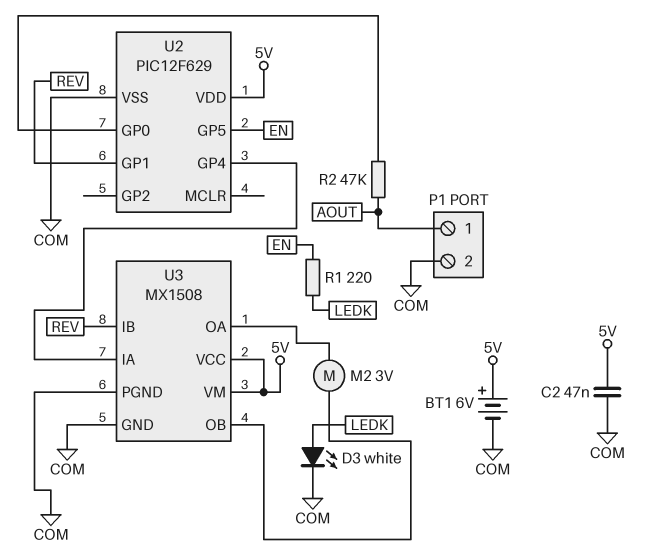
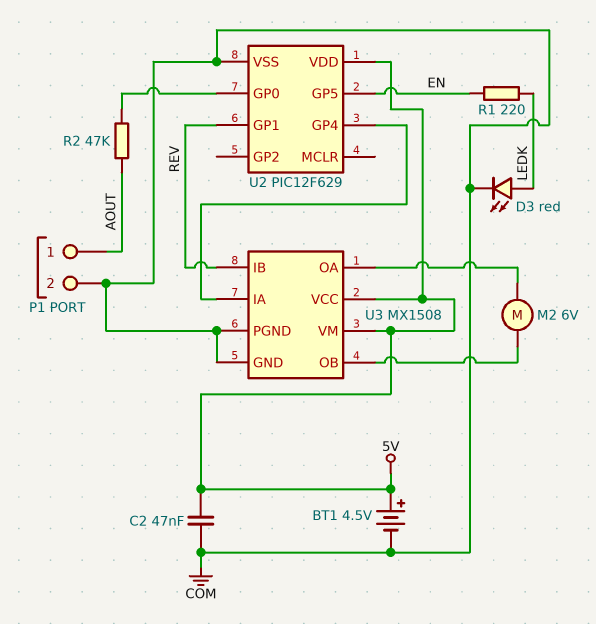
BT1: 6V (plus 5V, minus COM) -> 4.5V (plus 5V, minus COM)
D3: LED white (A LEDK, K COM) -> LED red (A LEDK, K COM)
M2: motor 3V (U3/OA, U3/OB) -> motor 6V (U3/OA, U3/OB)

